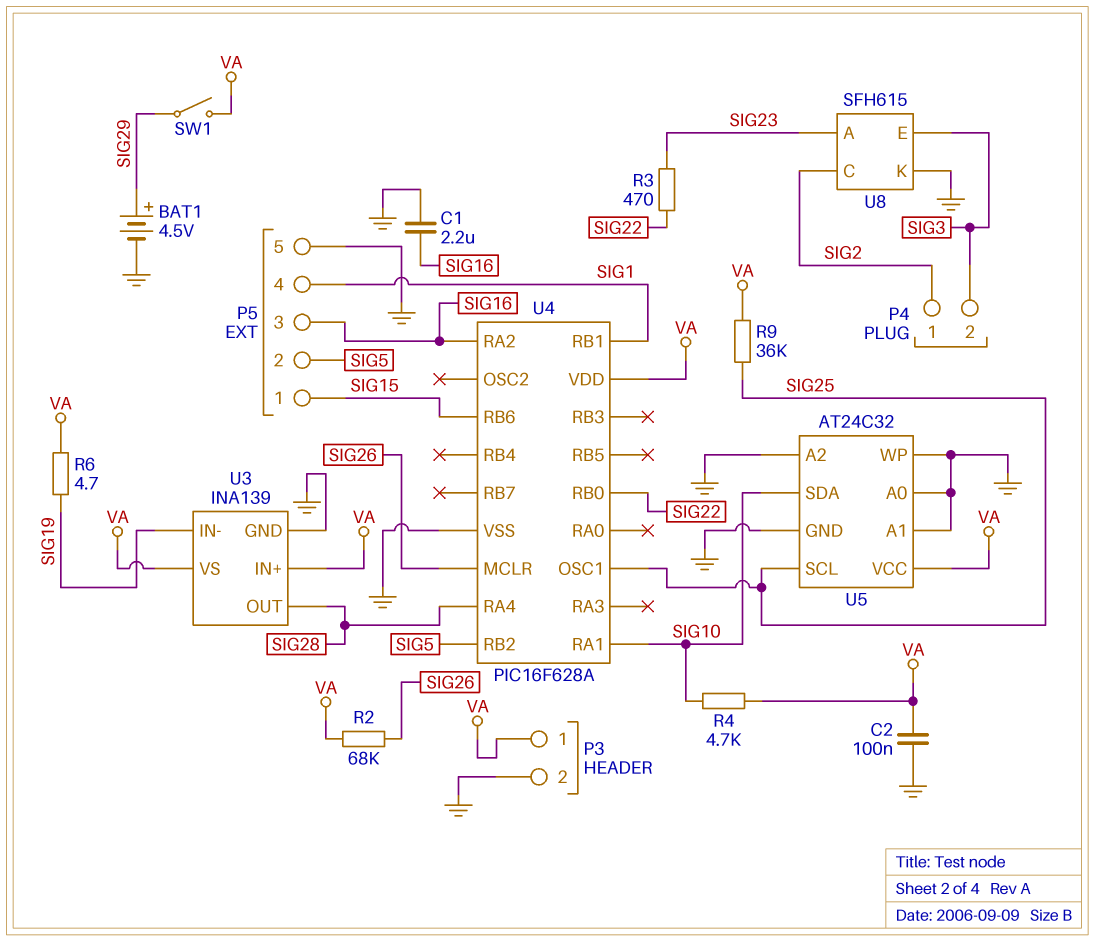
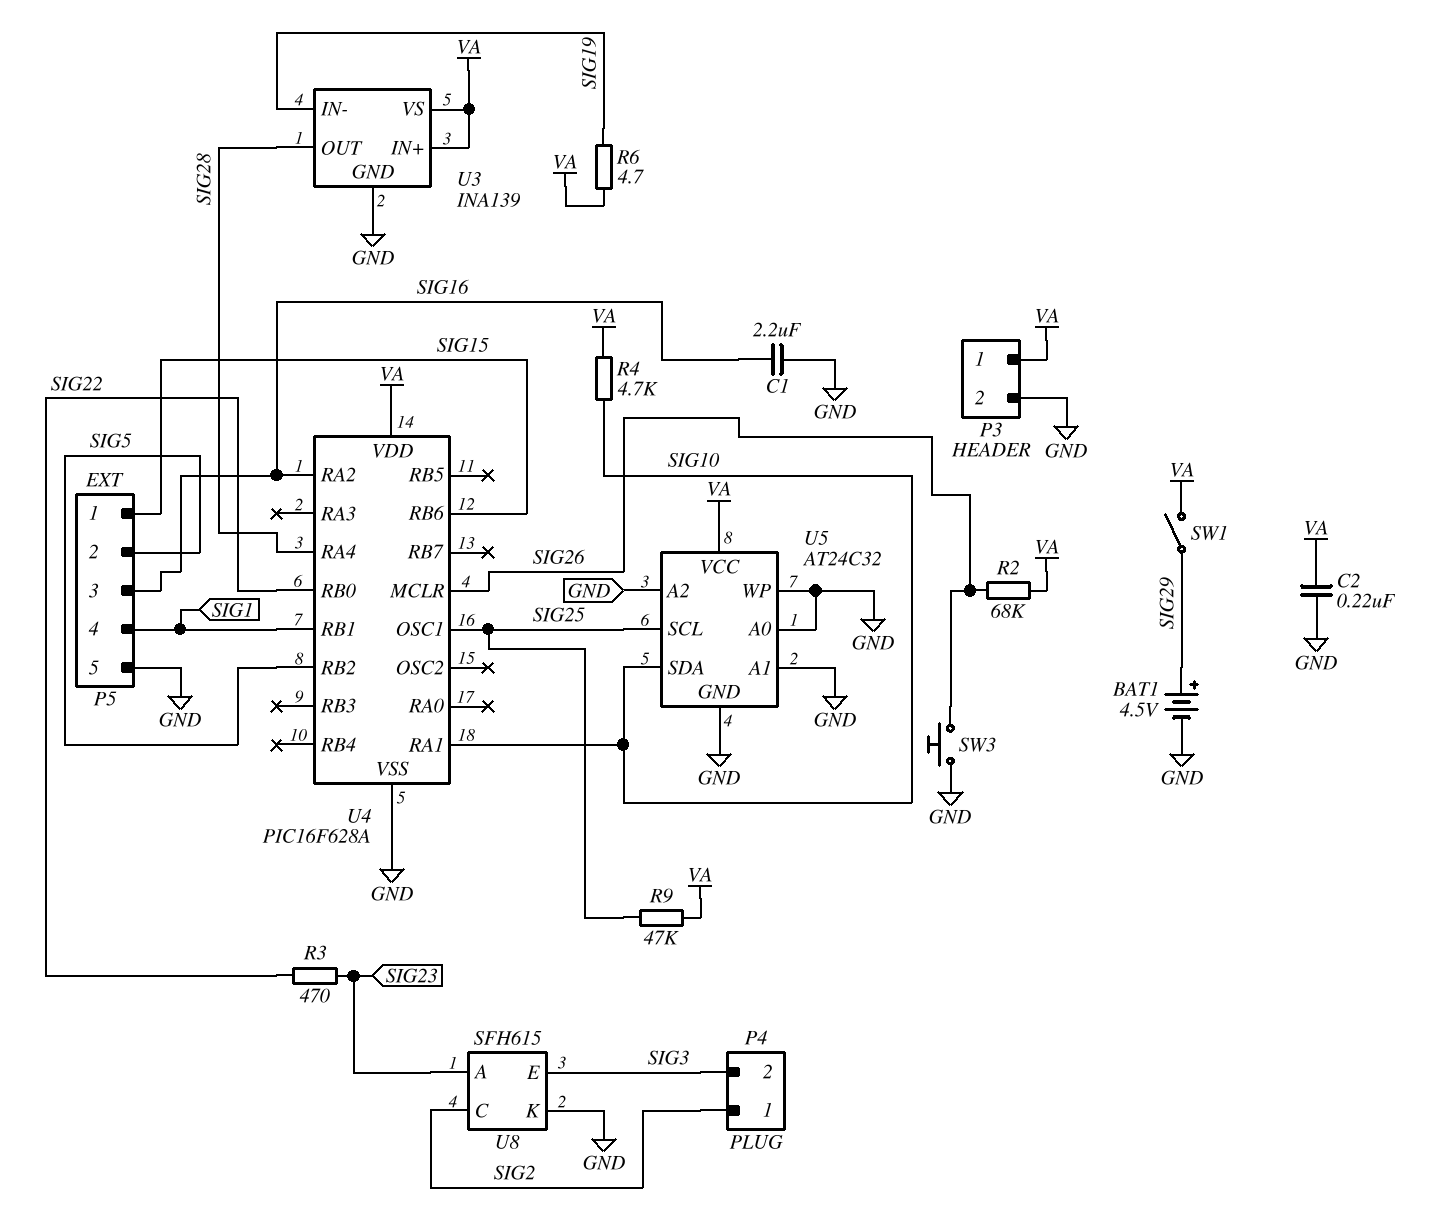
C2: 100nF (GND, VA) -> 220nF (GND, VA)
R9: 36k (SIG25, VA) -> 47k (SIG25, VA)
SW3: none -> button (GND, SIG26)

